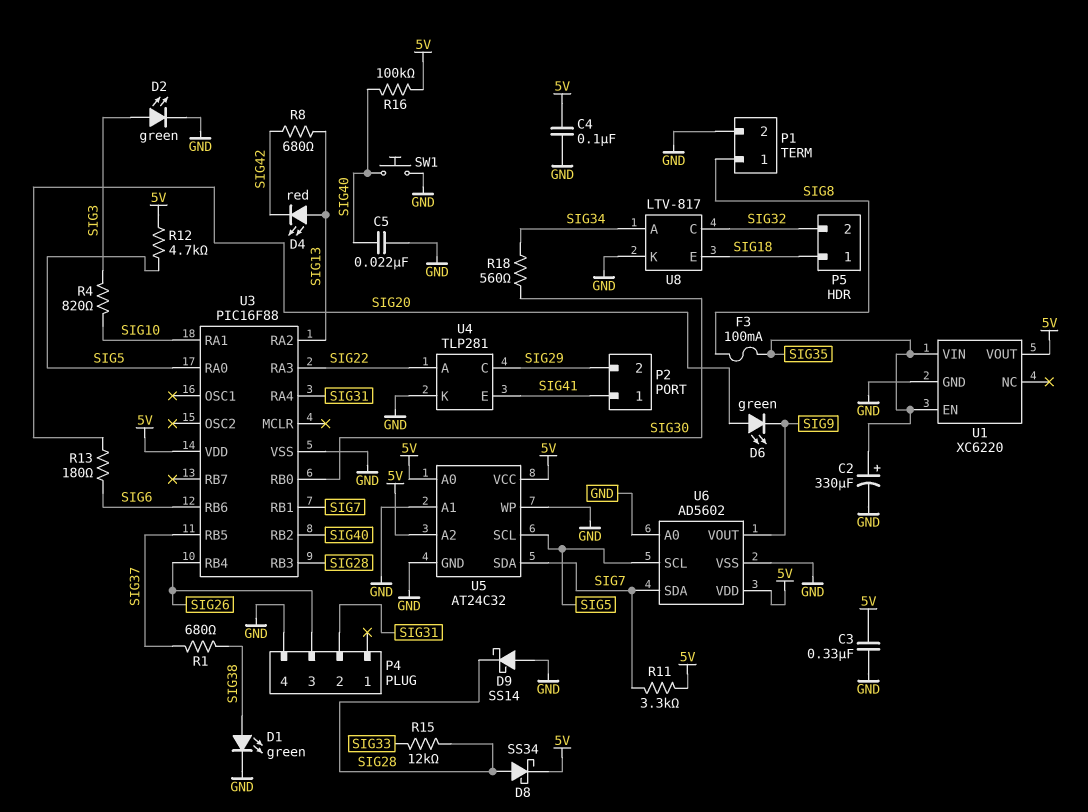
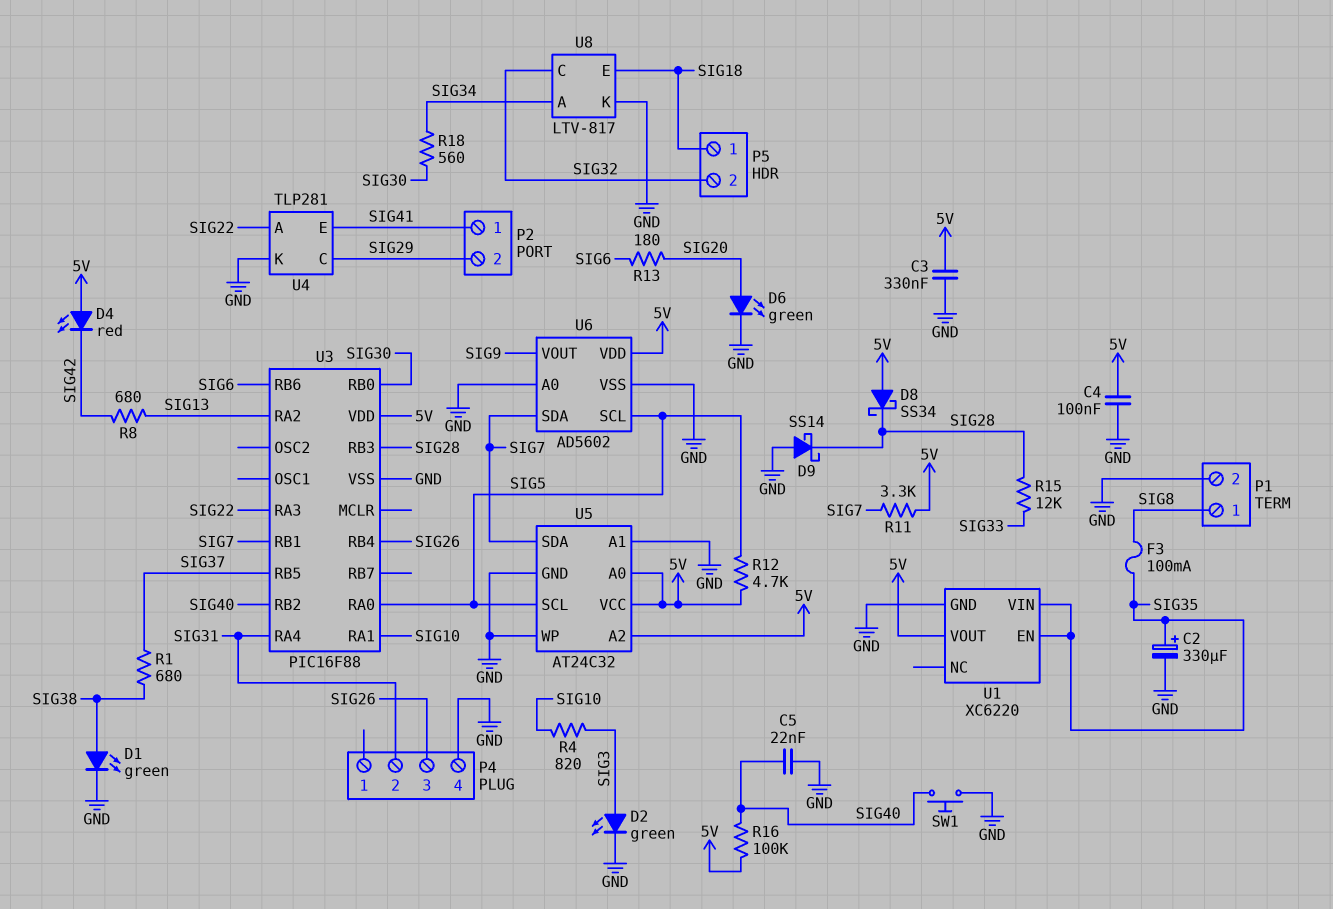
D4: LED red (A SIG13, K SIG42) -> LED red (A 5V, K SIG42)
D6: LED green (A SIG20, K SIG9) -> LED green (A SIG20, K GND)
D8: schottky SS34 (A SIG28, K 5V) -> schottky SS34 (A 5V, K SIG28)

